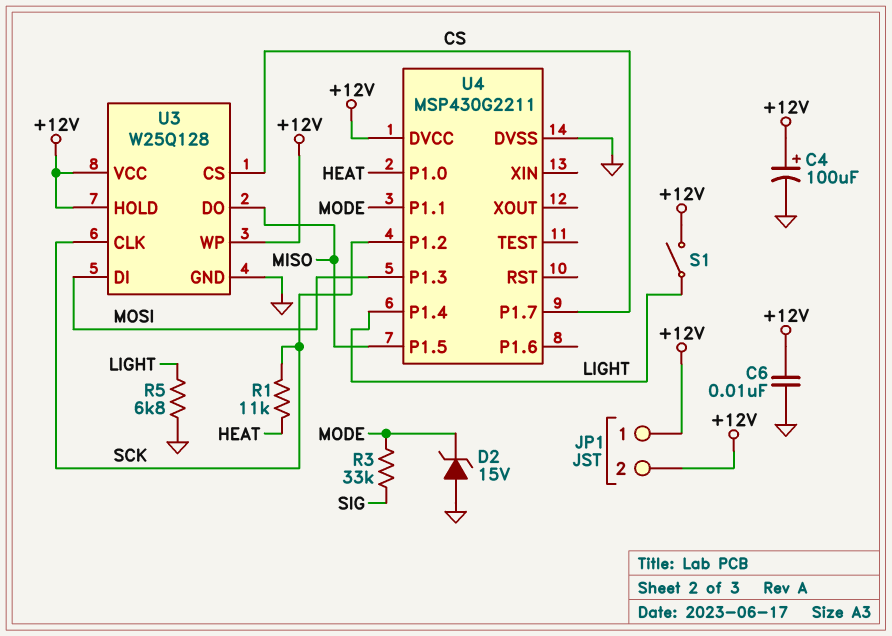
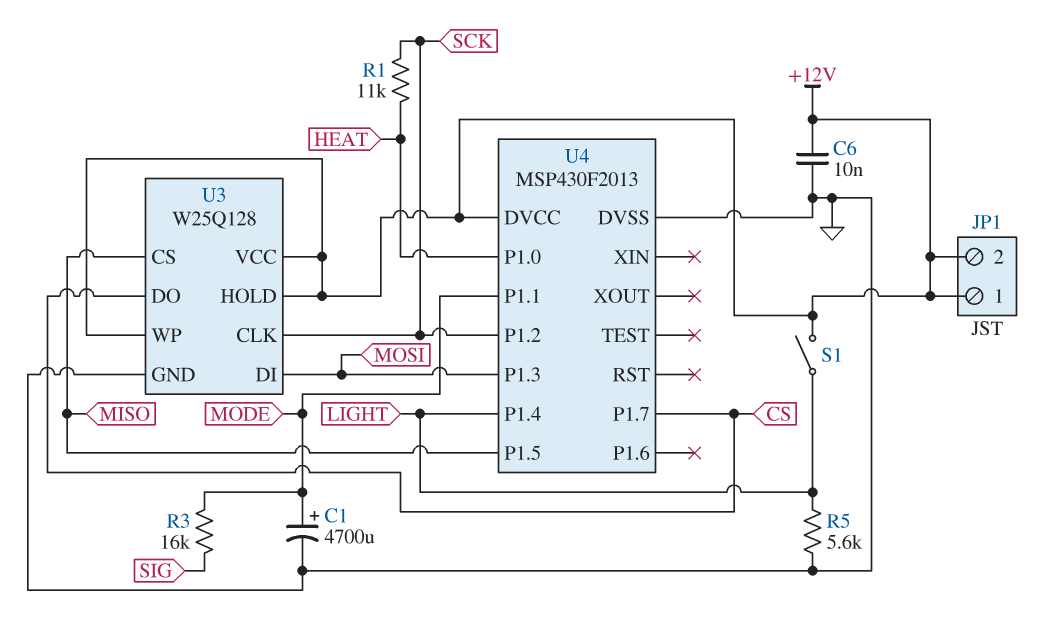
C1: none -> 4700uF (plus MODE, minus GND)
C4: 100uF (plus +12V, minus GND) -> none
D2: zener 15V (A GND, K MODE) -> none
R3: 33k (MODE, SIG) -> 16k (MODE, SIG)
R5: 6.8k (GND, LIGHT) -> 5.6k (GND, LIGHT)
U3 pin CS: CS -> MISO
U3 pin DO: MISO -> CS
U4: MSP430G2211 -> MSP430F2013

